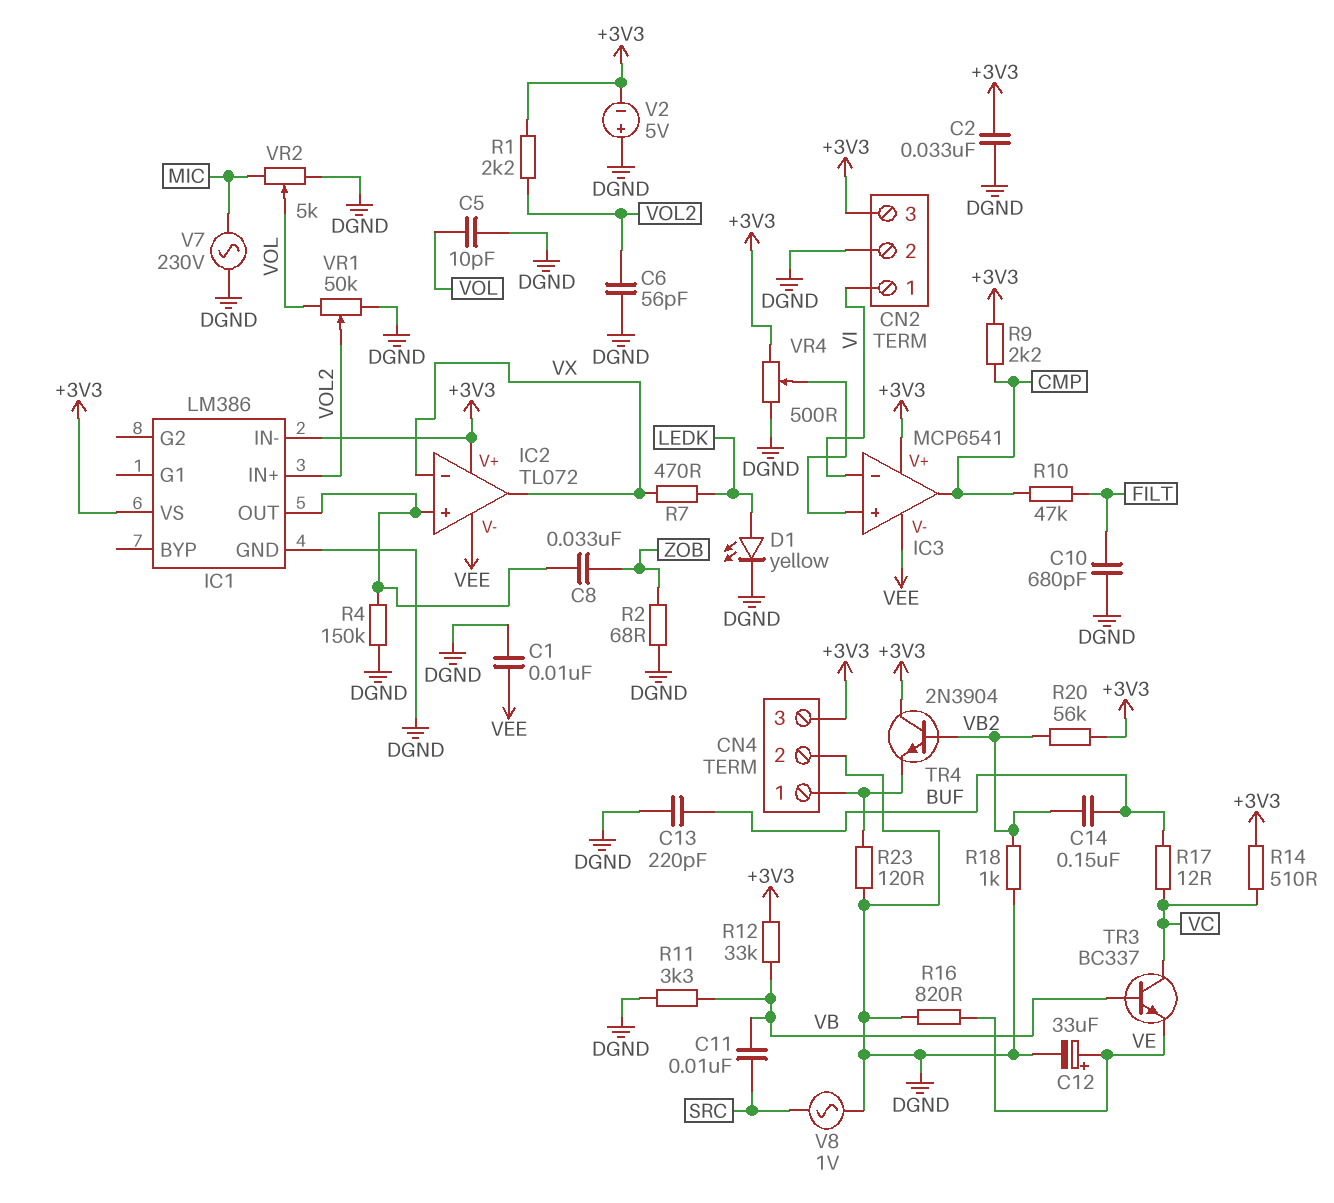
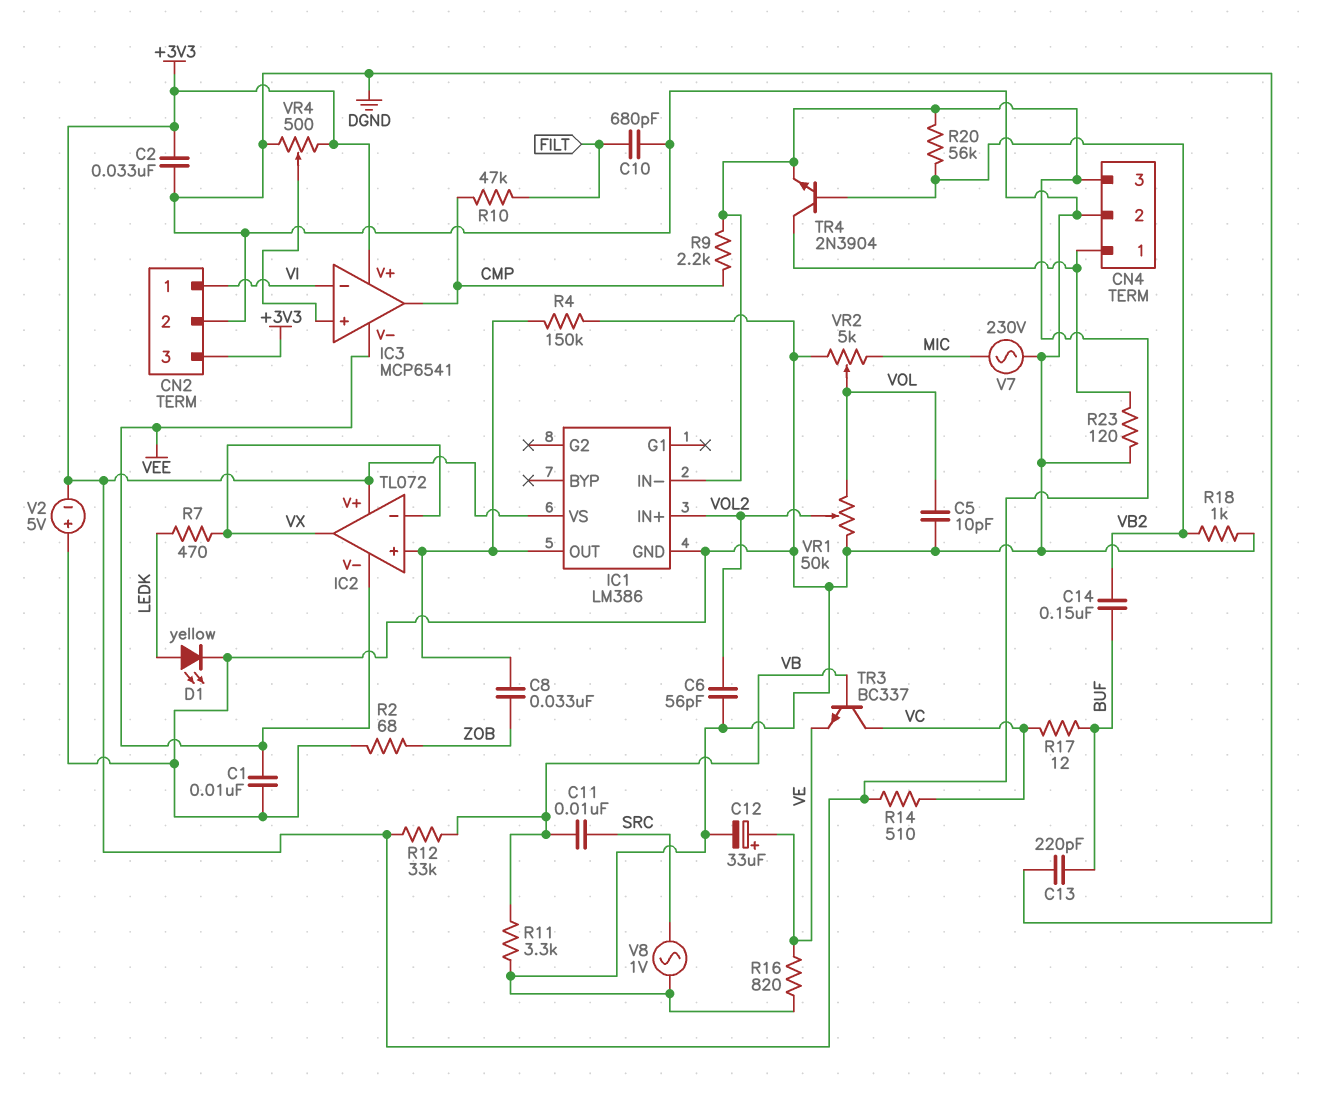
R1: 2.2k (+3V3, VOL2) -> none
TR4: NPN 2N3904 (B VB2, C +3V3, E CN4/1) -> NPN 2N3904 (B VB2, C CN4/1, E +3V3)

